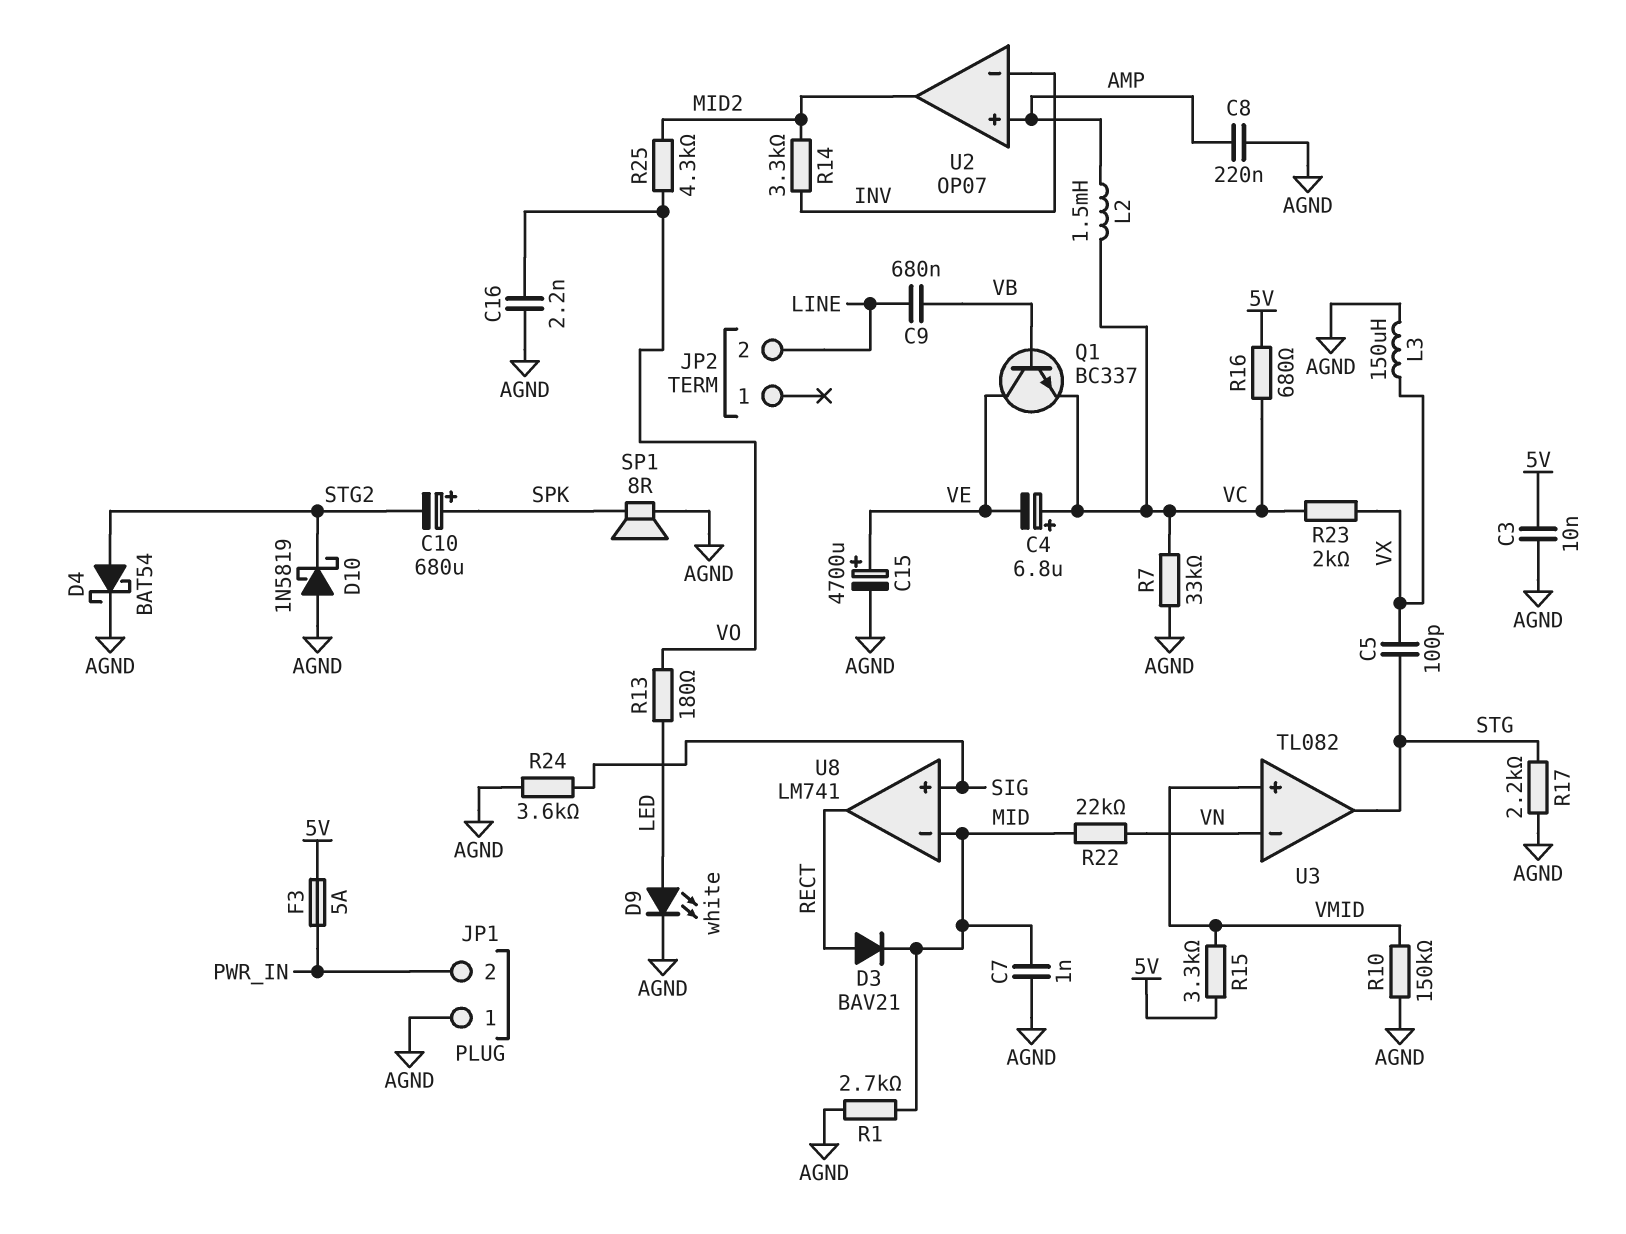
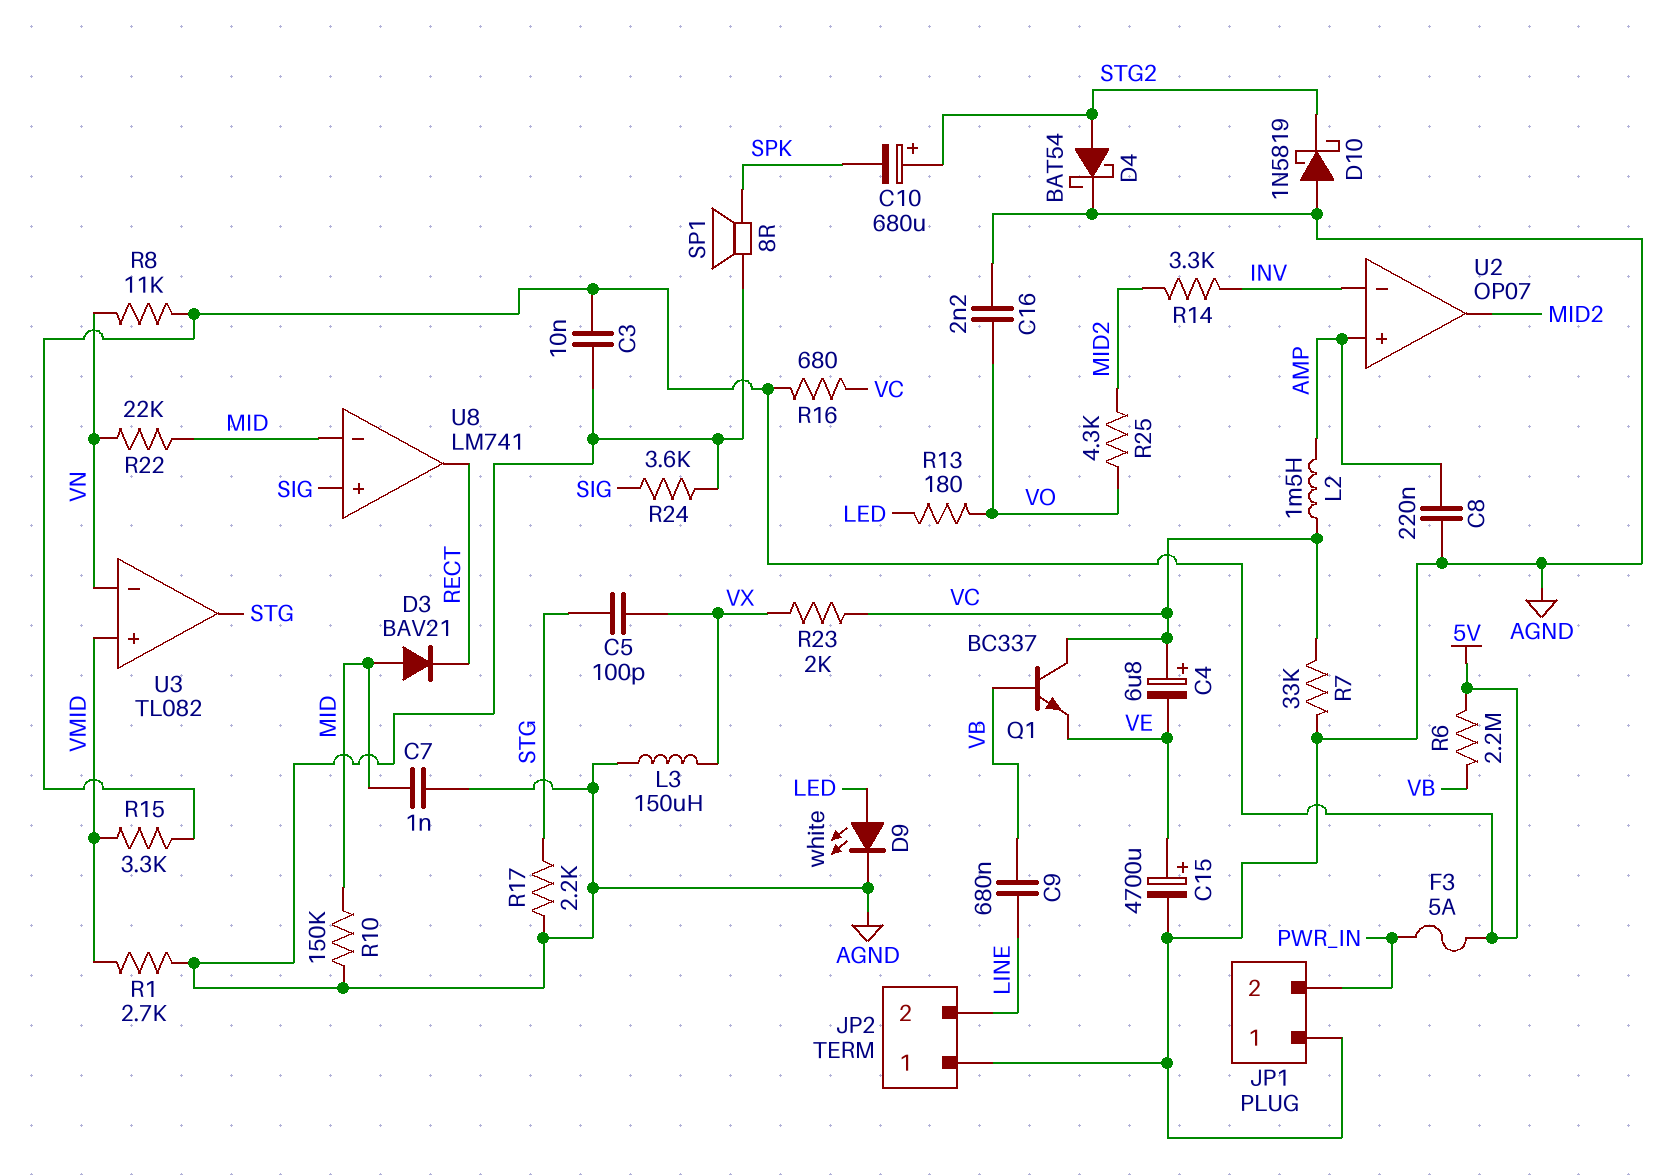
C10: 680uF (plus SPK, minus STG2) -> 680uF (plus STG2, minus SPK)
D3: diode BAV21 (A RECT, K MID) -> diode BAV21 (A MID, K RECT)
JP2 pin 1: none -> AGND
Q1: NPN BC337 (B VB, C VE, E VC) -> NPN BC337 (B VB, C VC, E VE)
R1: 2.7k (AGND, MID) -> 2.7k (AGND, VMID)
R6: none -> 2.2M (5V, VB)
R8: none -> 11k (5V, VN)
R10: 150k (AGND, VMID) -> 150k (AGND, MID)

